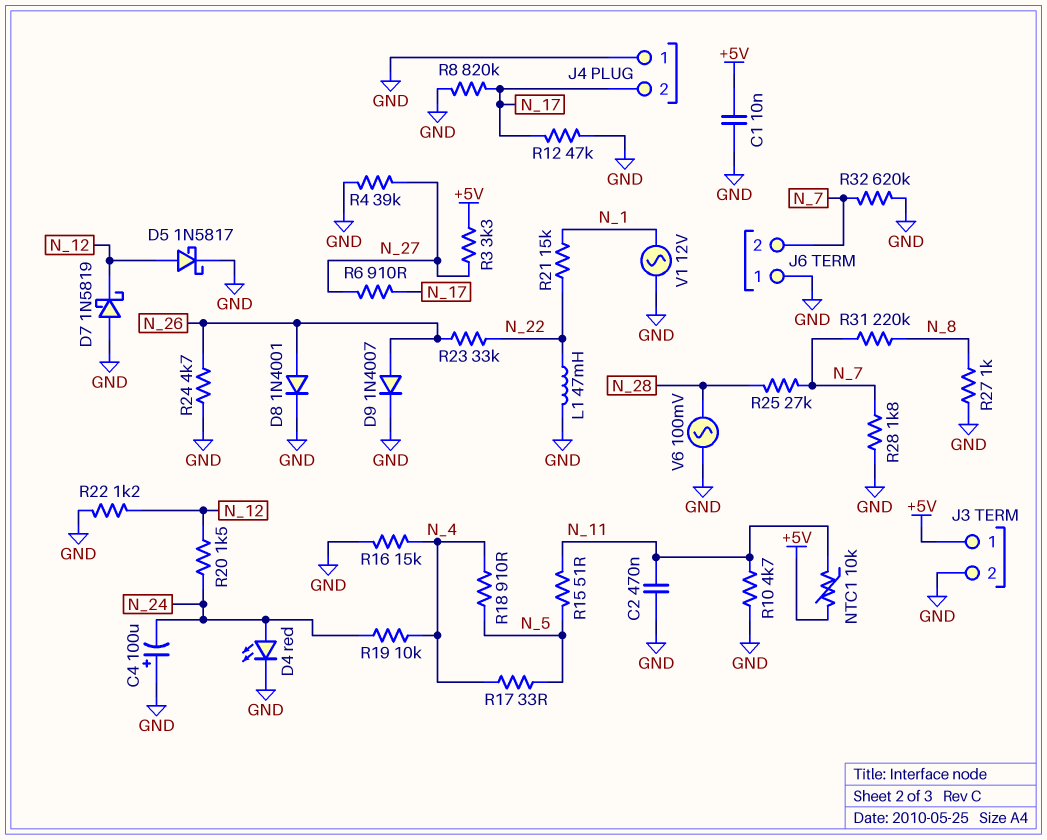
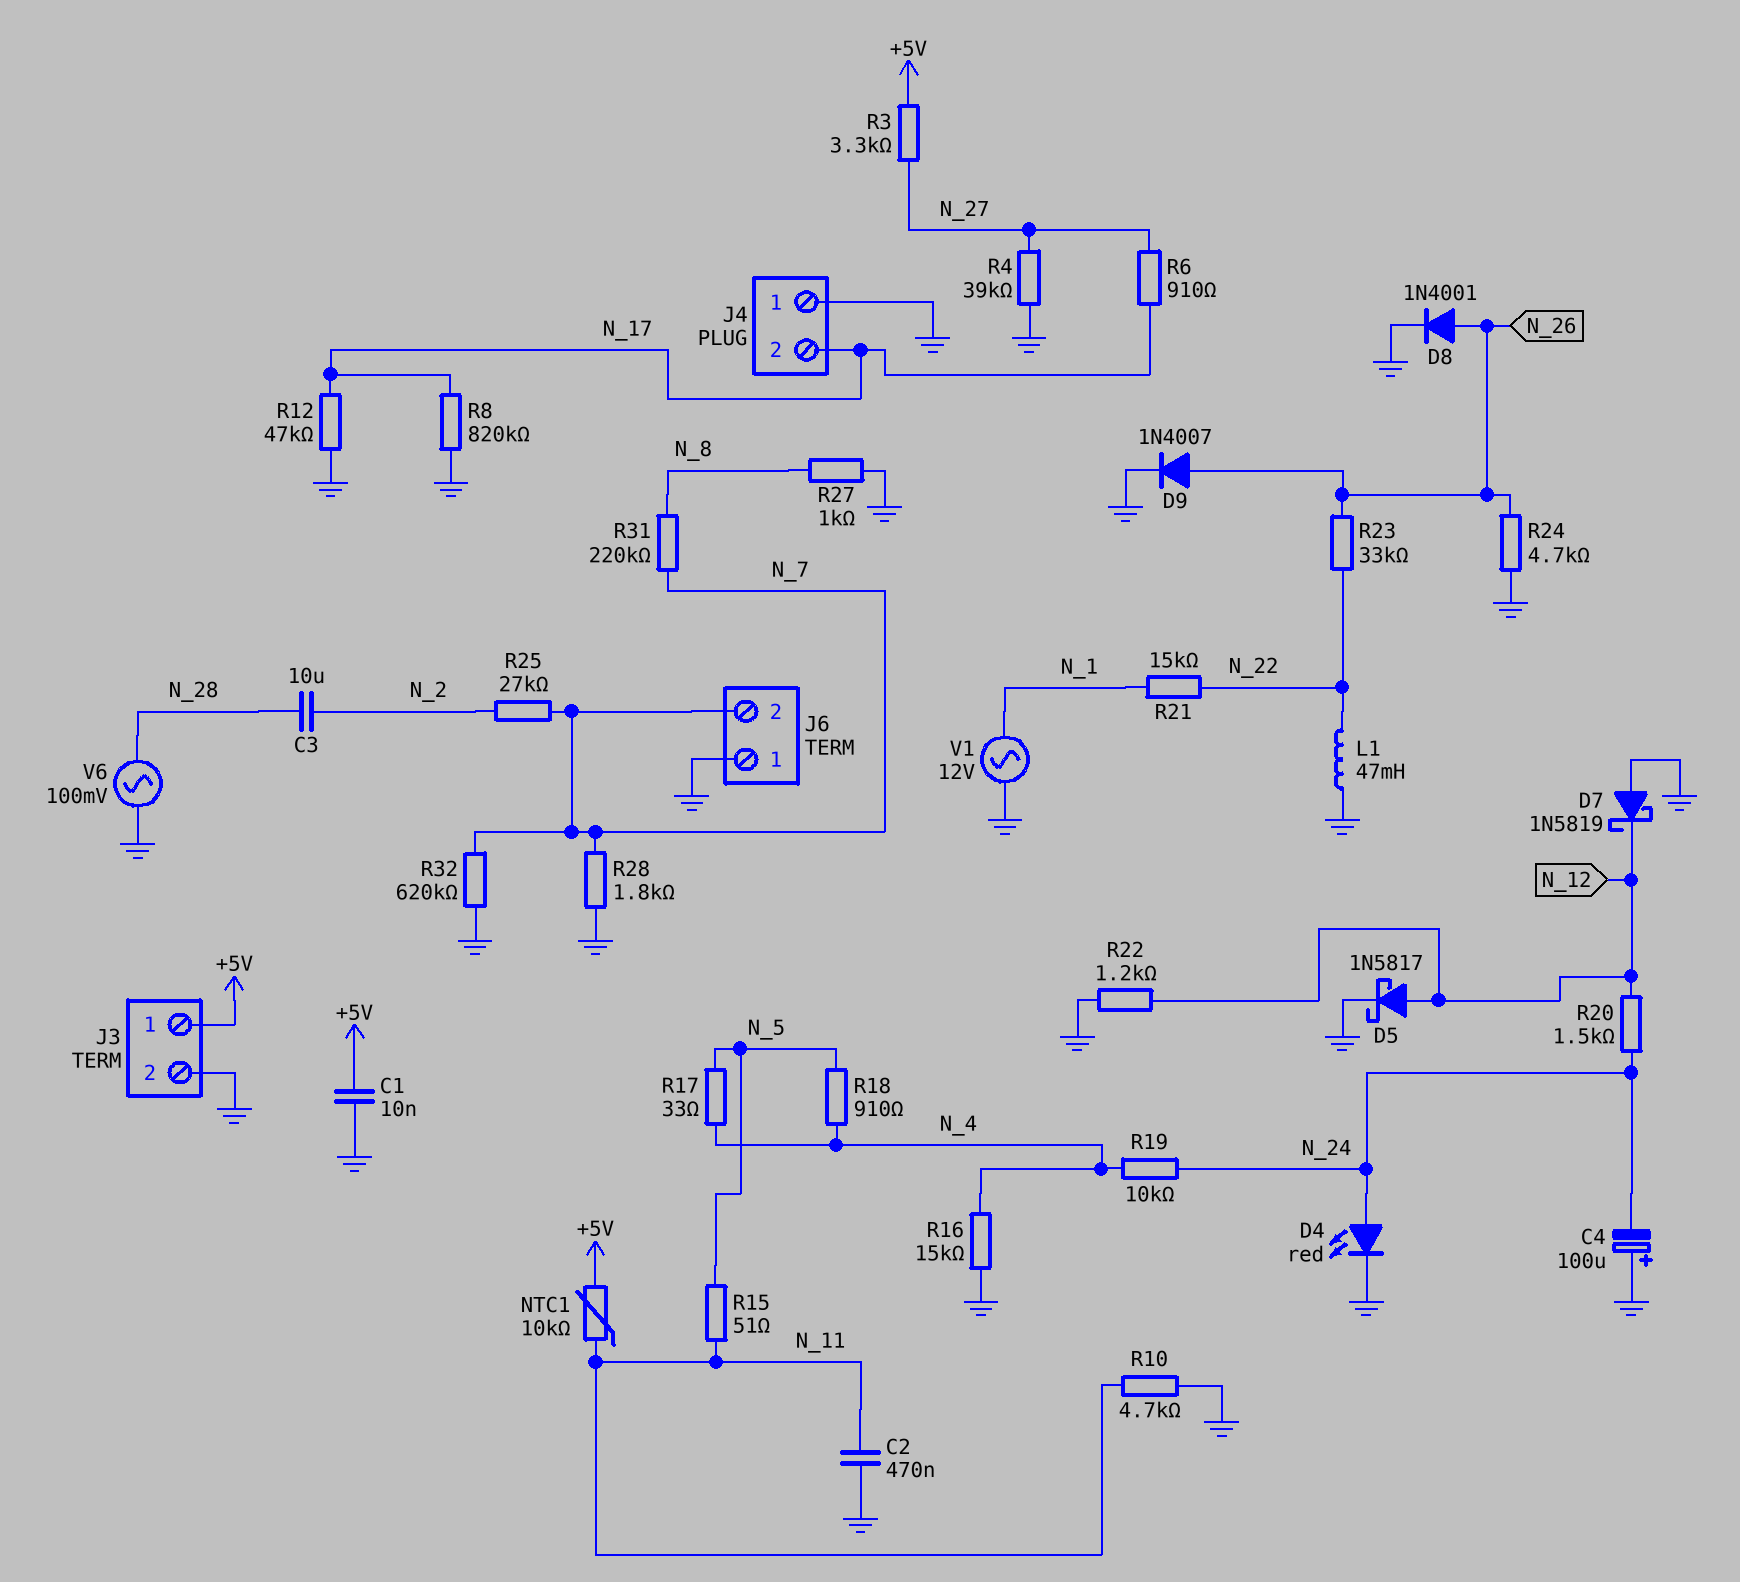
C3: none -> 10uF (N_2, N_28)
R25: 27k (N_7, N_28) -> 27k (N_2, N_7)

